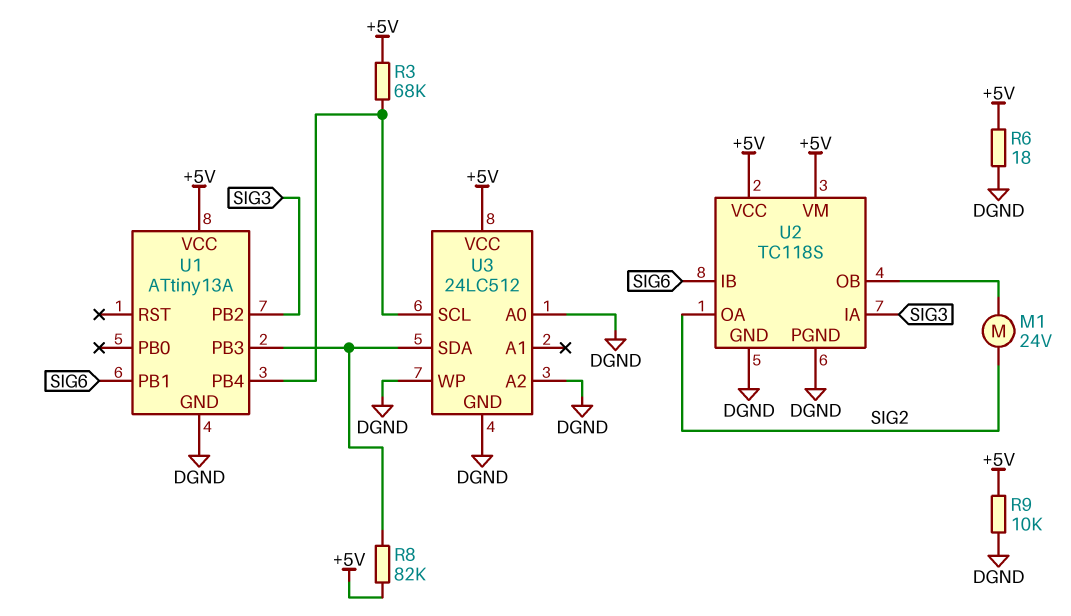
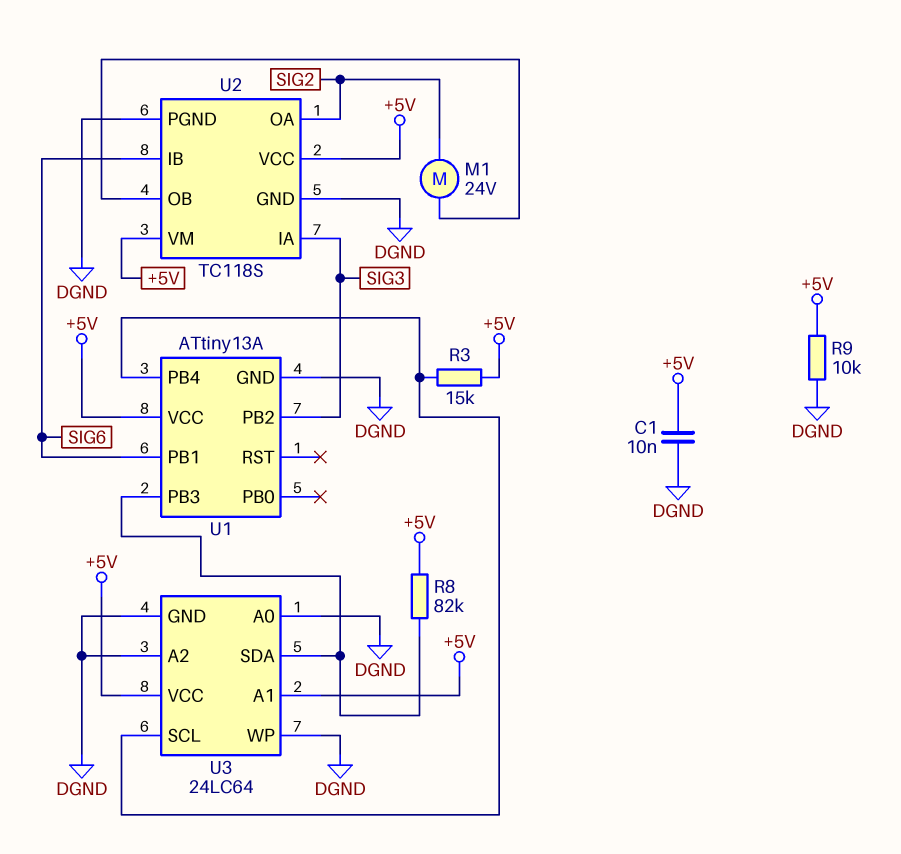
C1: none -> 10nF (+5V, DGND)
R3: 68k (+5V, U1/PB4) -> 15k (+5V, U1/PB4)
R6: 18 (+5V, DGND) -> none
U3: 24LC512 -> 24LC64
U3 pin A1: none -> +5V

